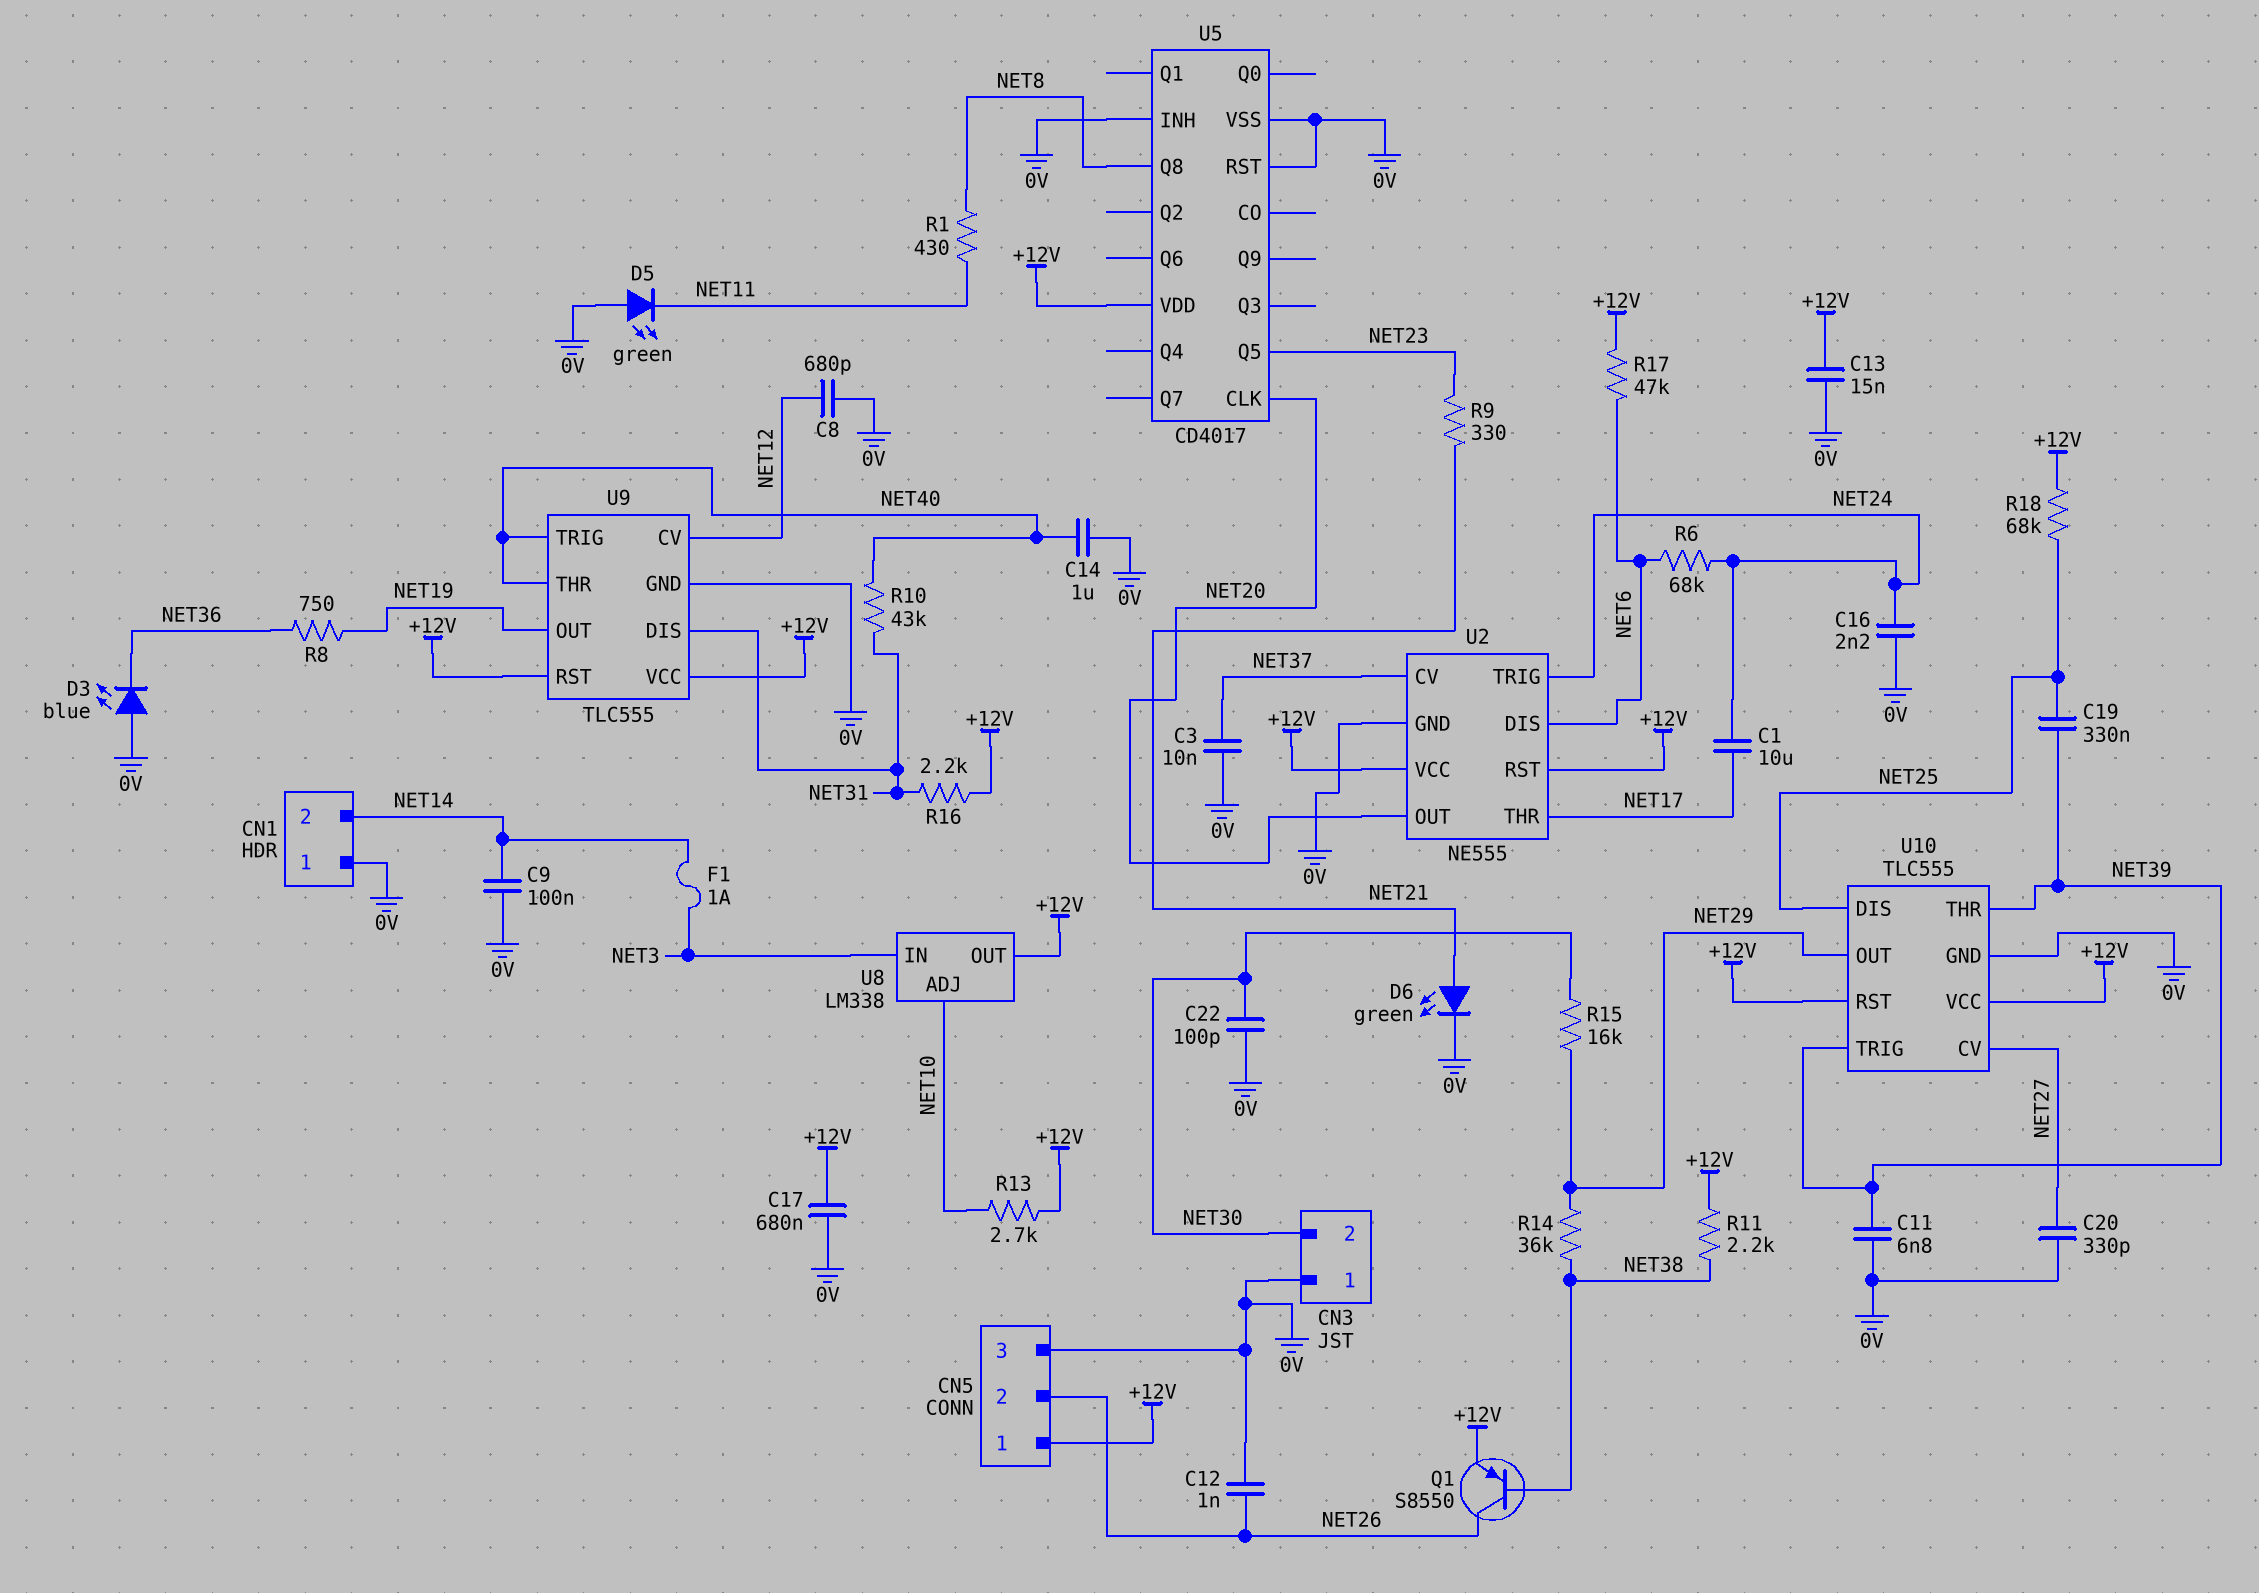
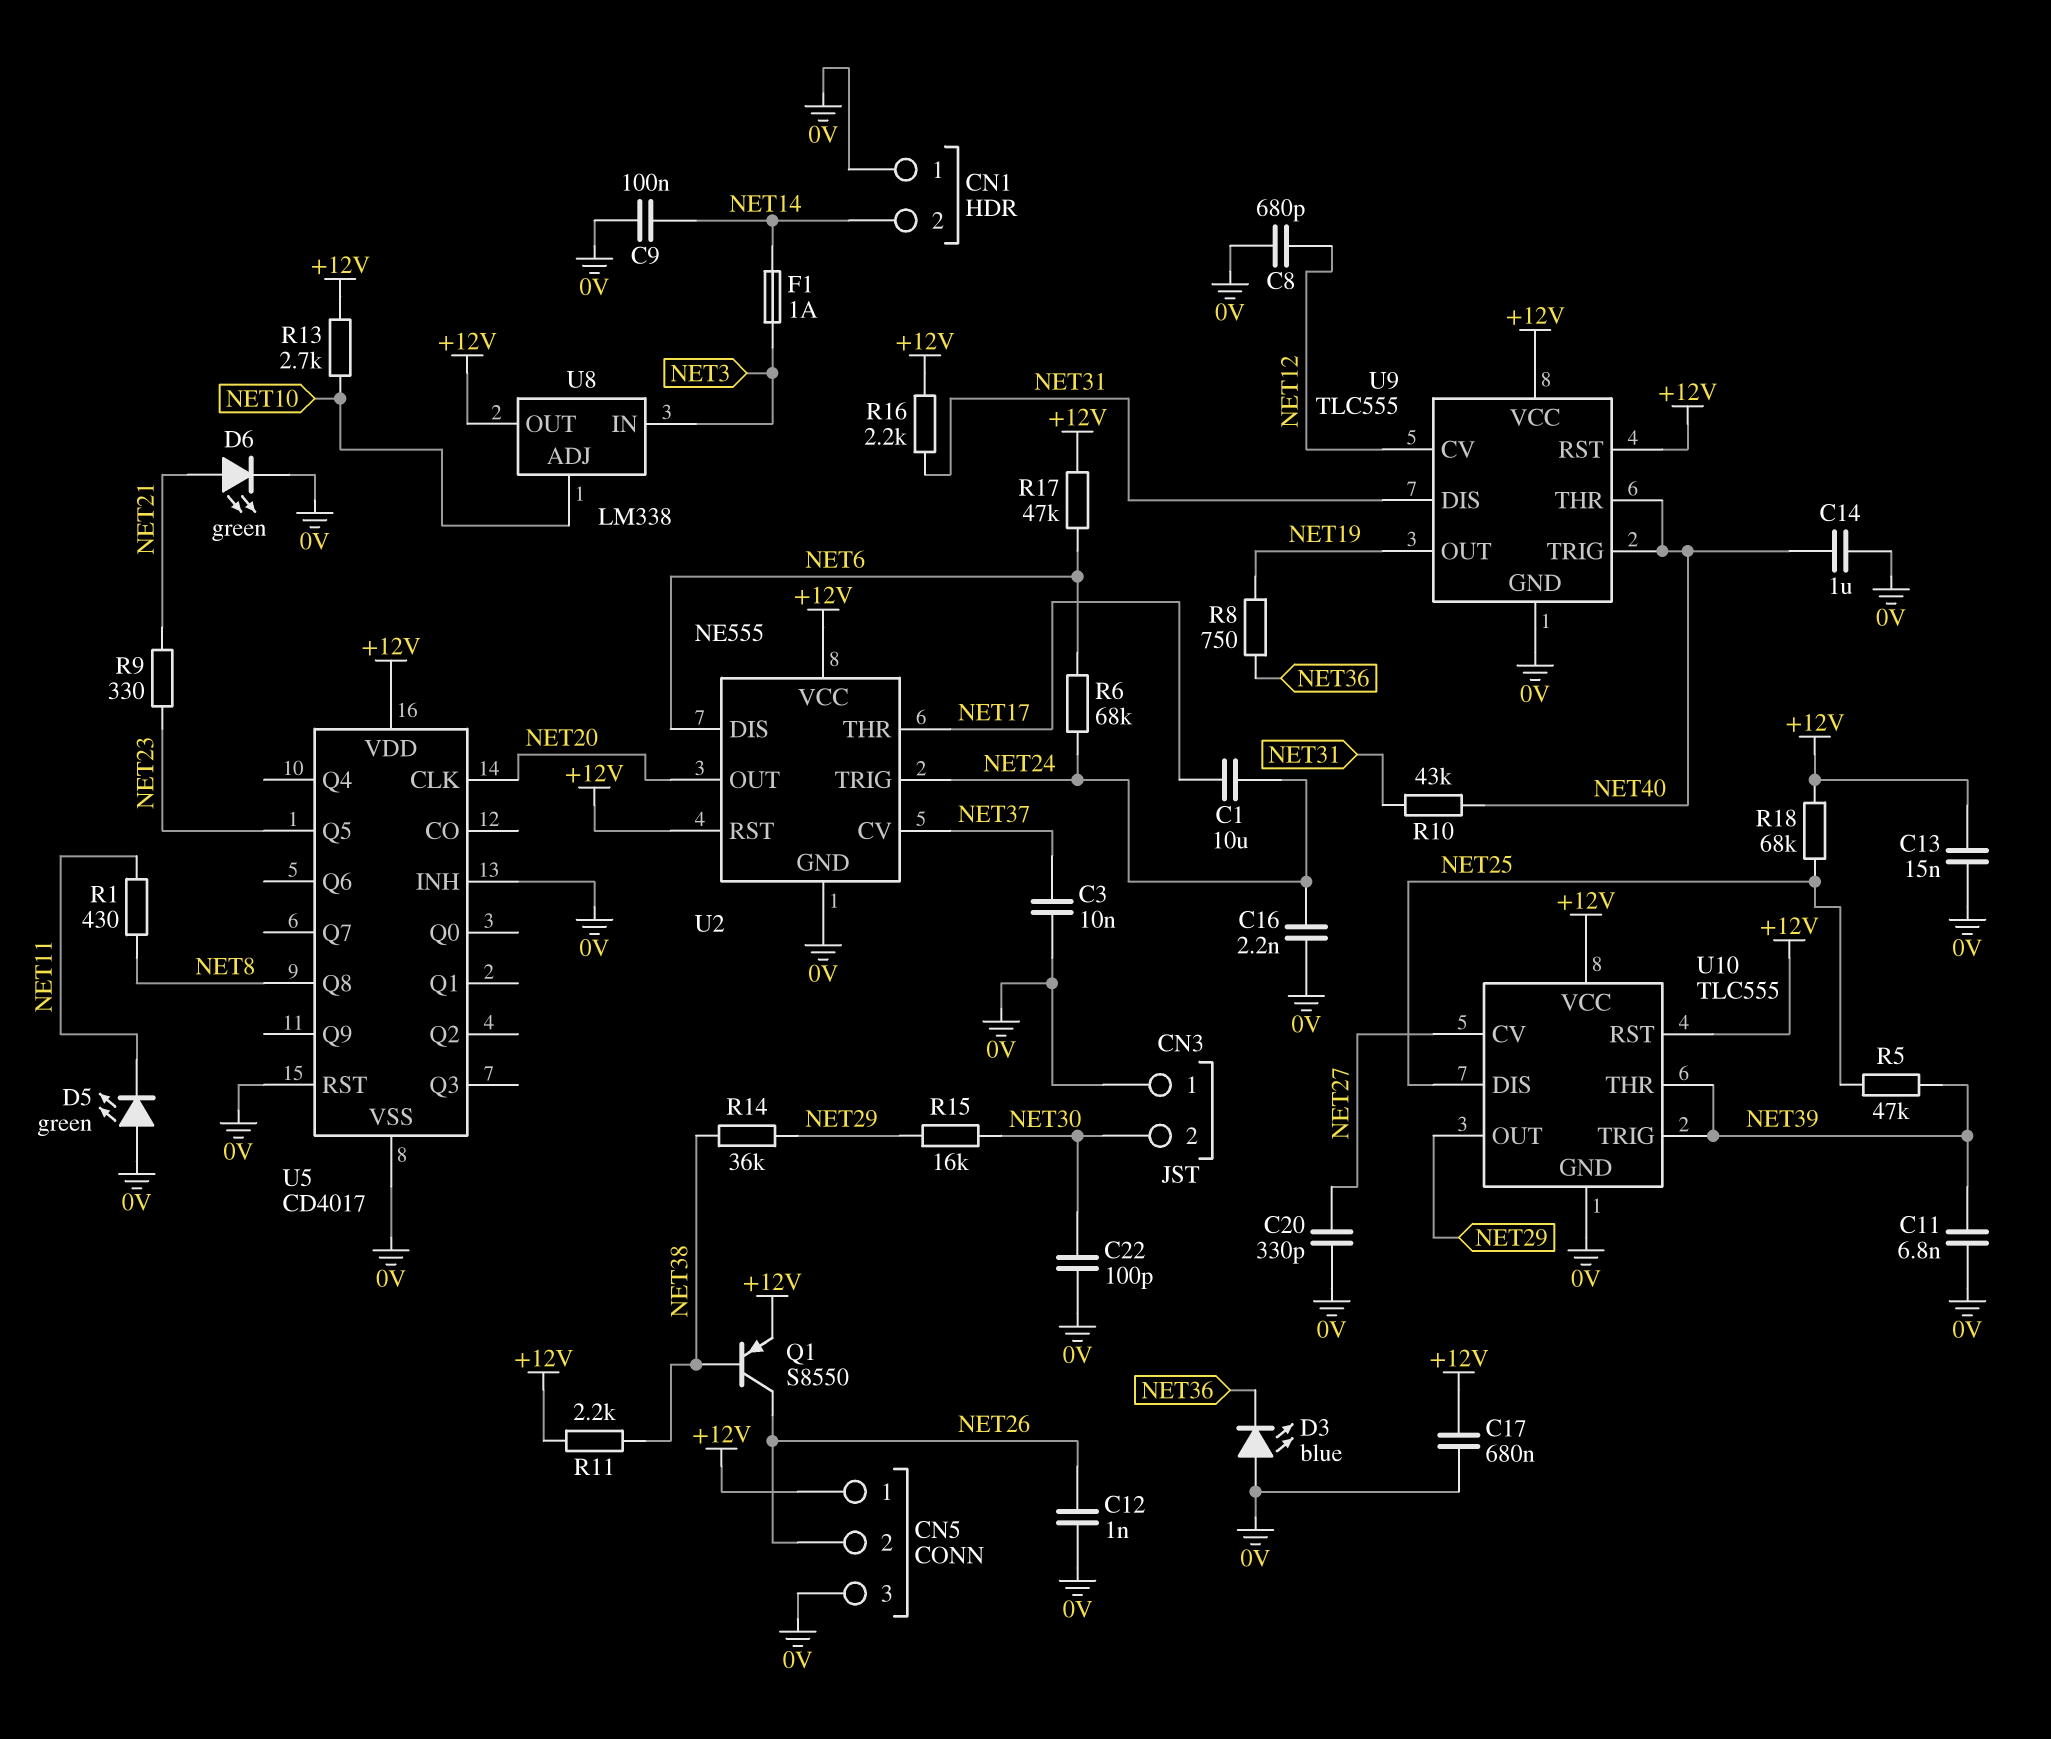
C19: 330nF (NET25, NET39) -> none
R5: none -> 47k (NET25, NET39)

